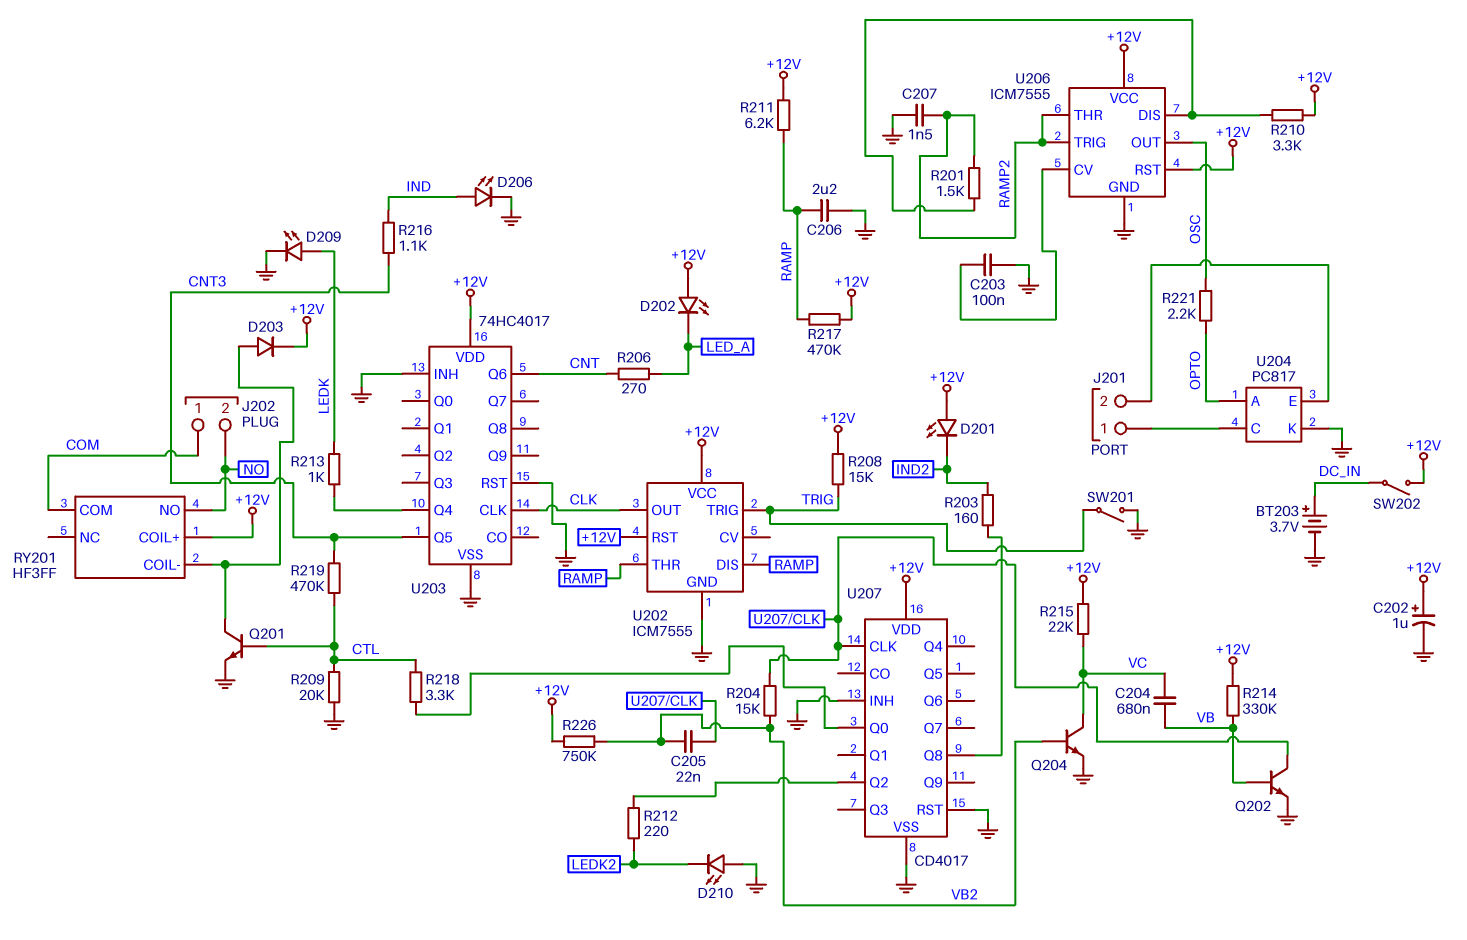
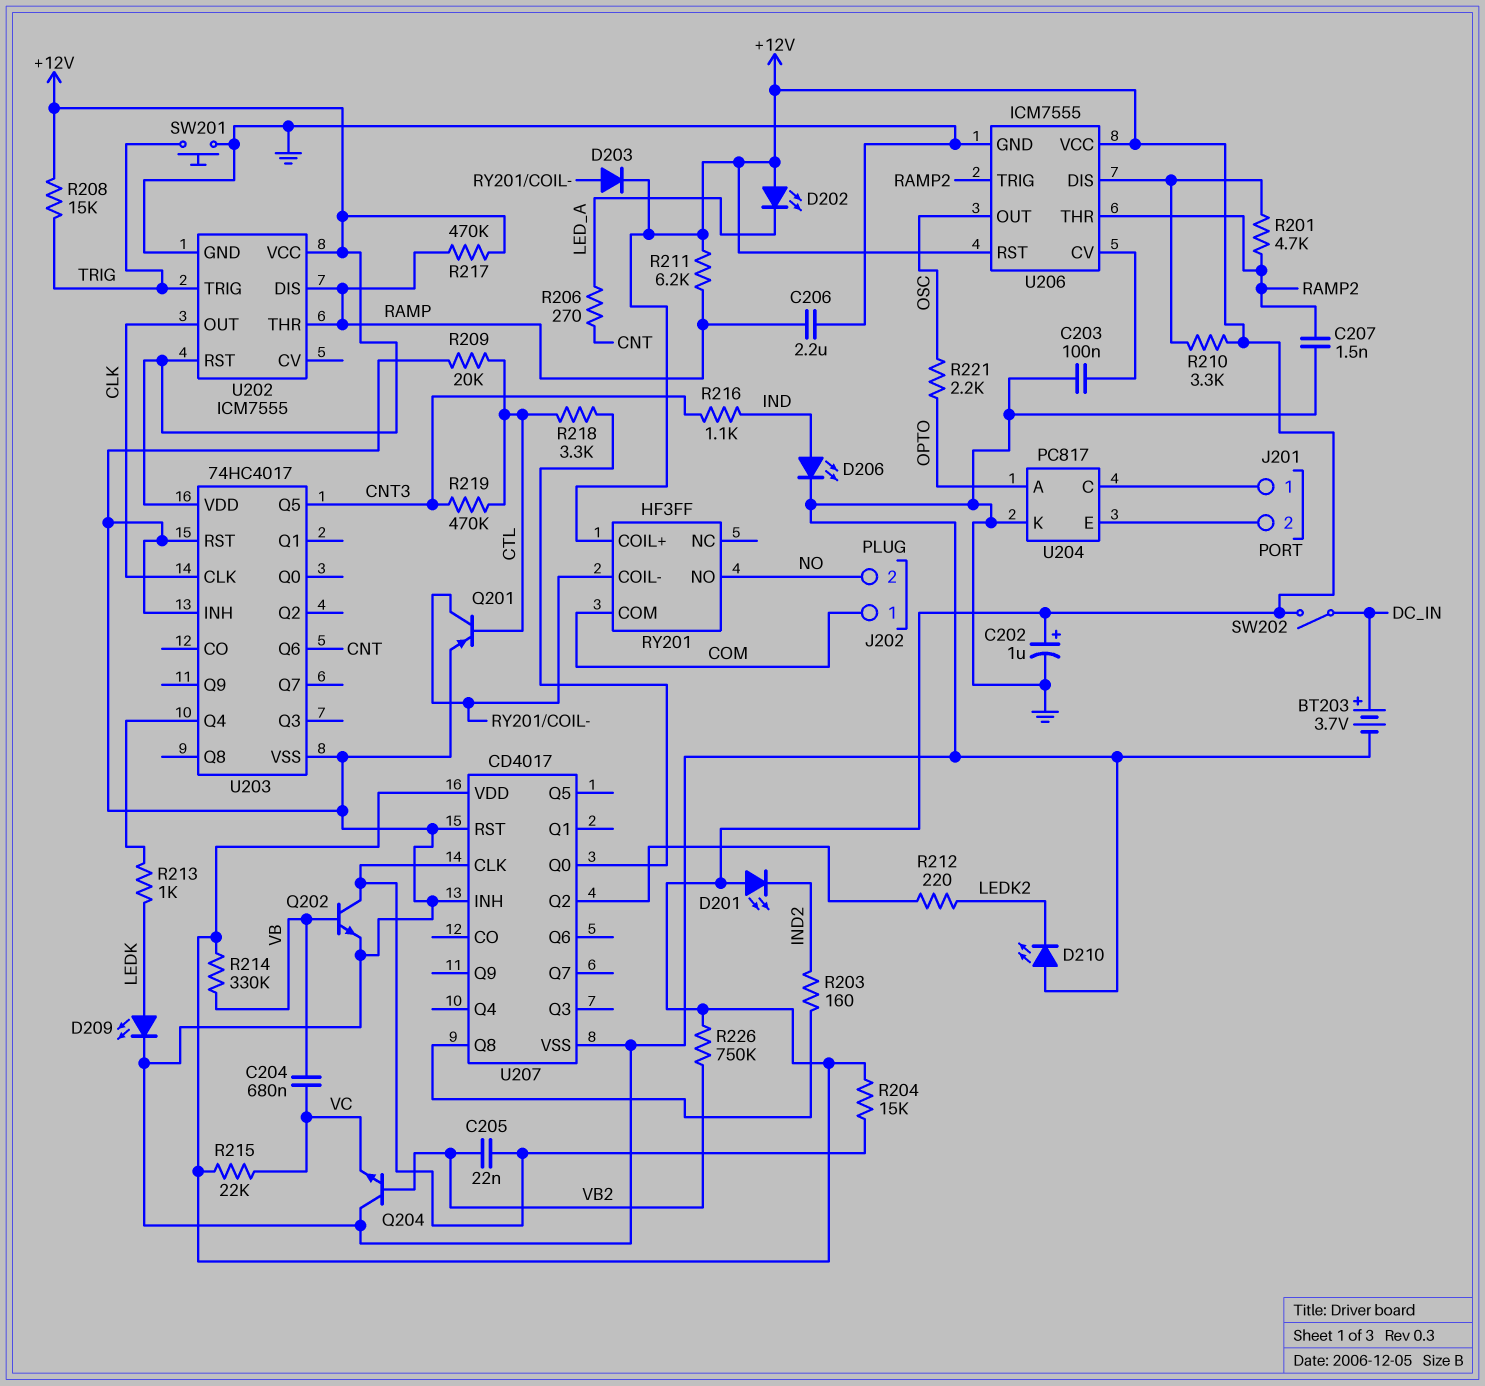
Q201: NPN (B CTL, C RY201/COIL-, E GND) -> PNP (B CTL, C RY201/COIL-, E GND)
Q204: NPN (B VB2, C VC, E GND) -> NPN (B VB2, C GND, E VC)
R201: 1.5k (RAMP2, U206/DIS) -> 4.7k (RAMP2, U206/DIS)
R204: 15k (U207/CLK, VB2) -> 15k (+12V, U207/CLK)
SW201: switch (GND, TRIG) -> button (GND, TRIG)

